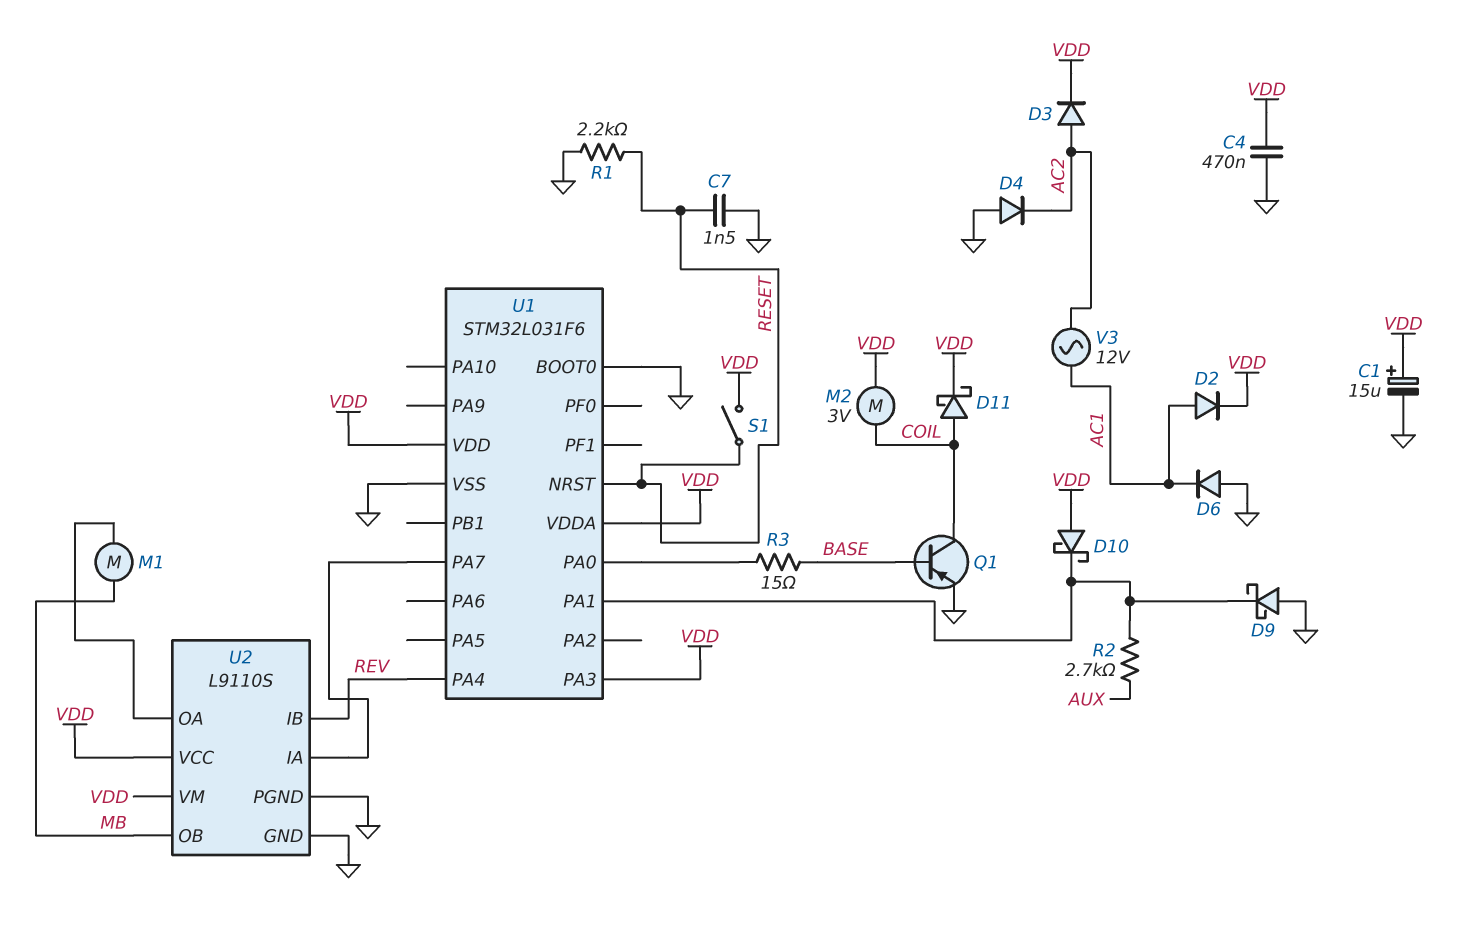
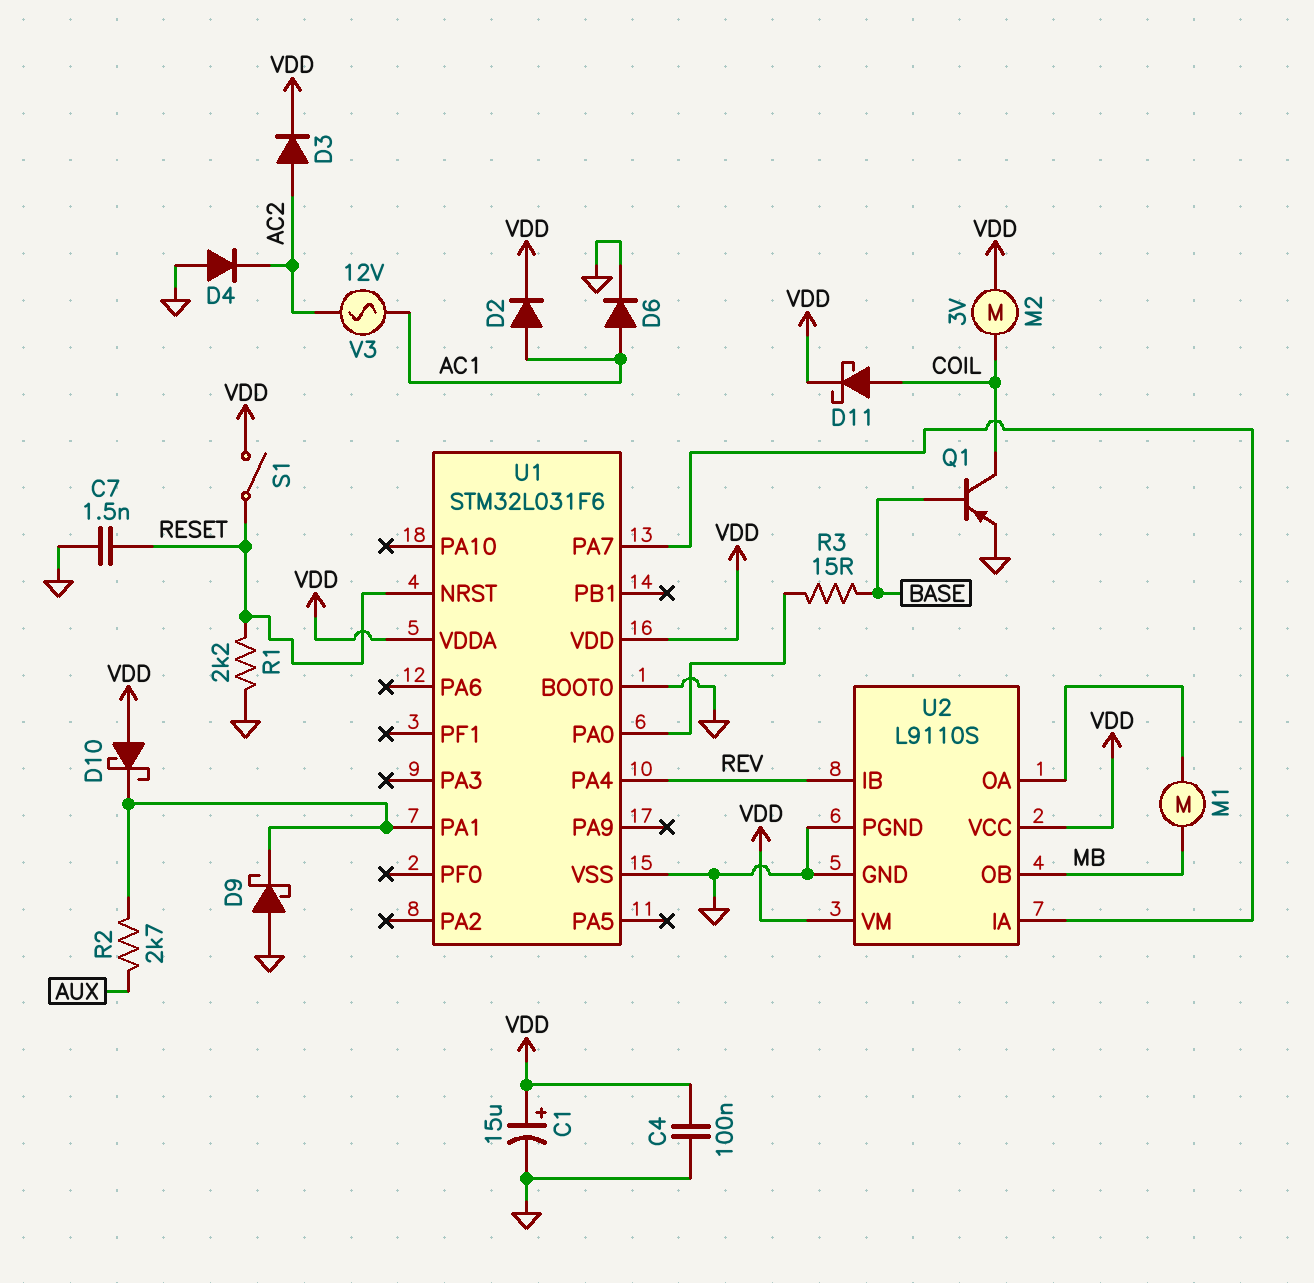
C4: 470nF (GND, VDD) -> 100nF (GND, VDD)
D6: diode (A GND, K AC1) -> diode (A AC1, K GND)
U1 pin PA3: VDD -> none

